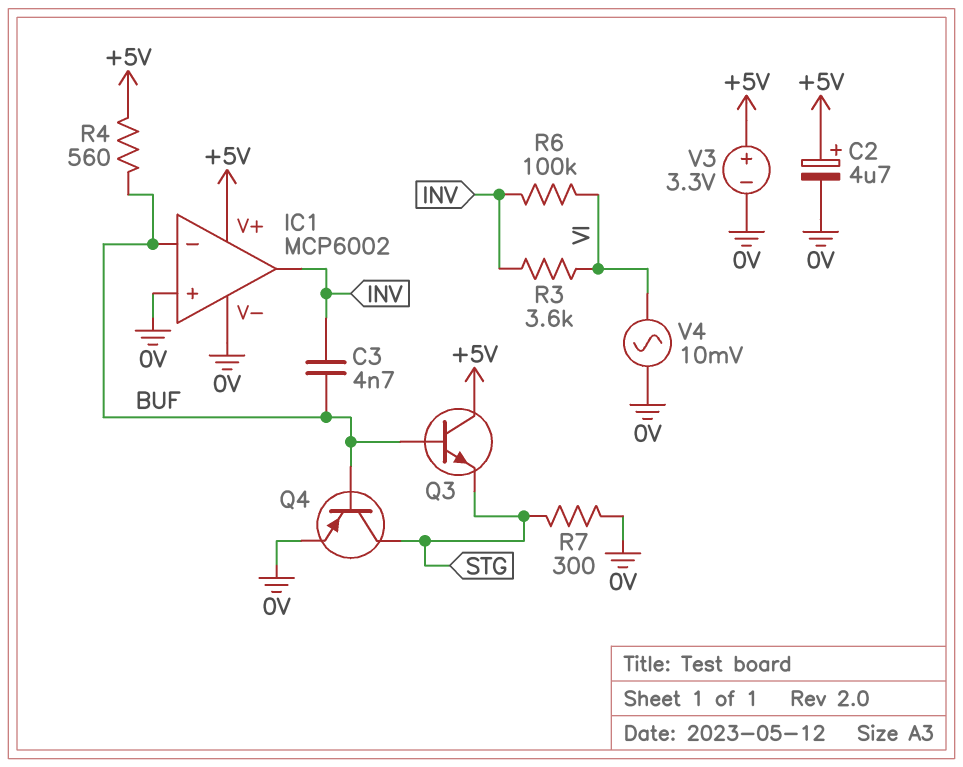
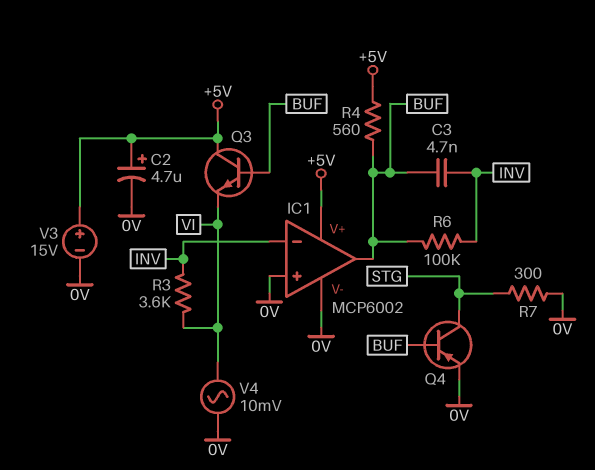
IC1 pin in-: BUF -> INV
IC1 pin out: INV -> BUF
Q3: NPN (B BUF, C +5V, E STG) -> NPN (B BUF, C +5V, E VI)
R6: 100k (INV, VI) -> 100k (BUF, INV)
V3: 3.3V (plus +5V, minus 0V) -> 15V (plus +5V, minus 0V)

